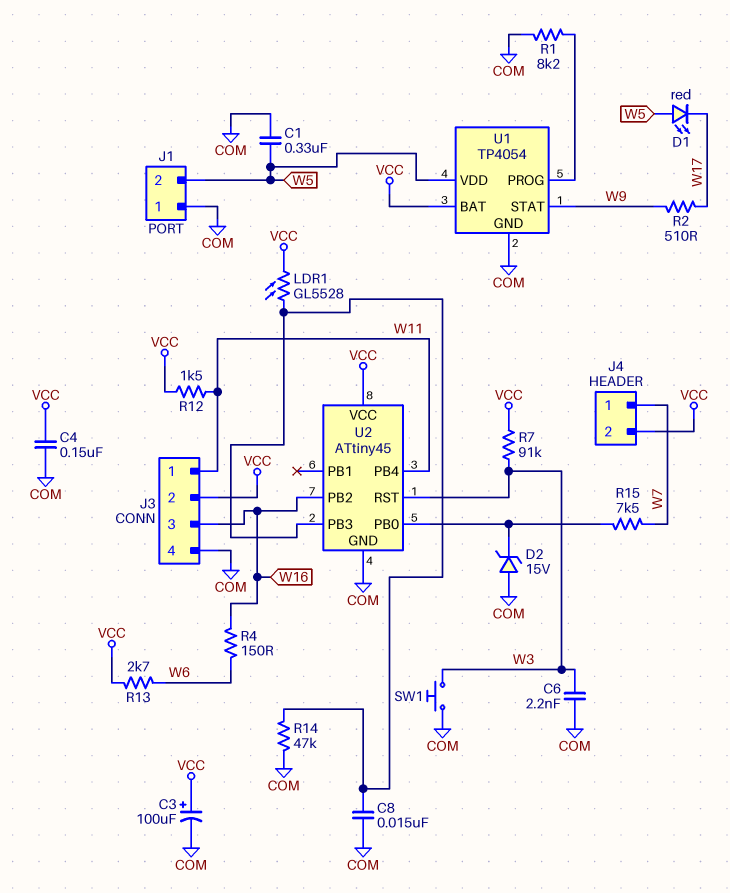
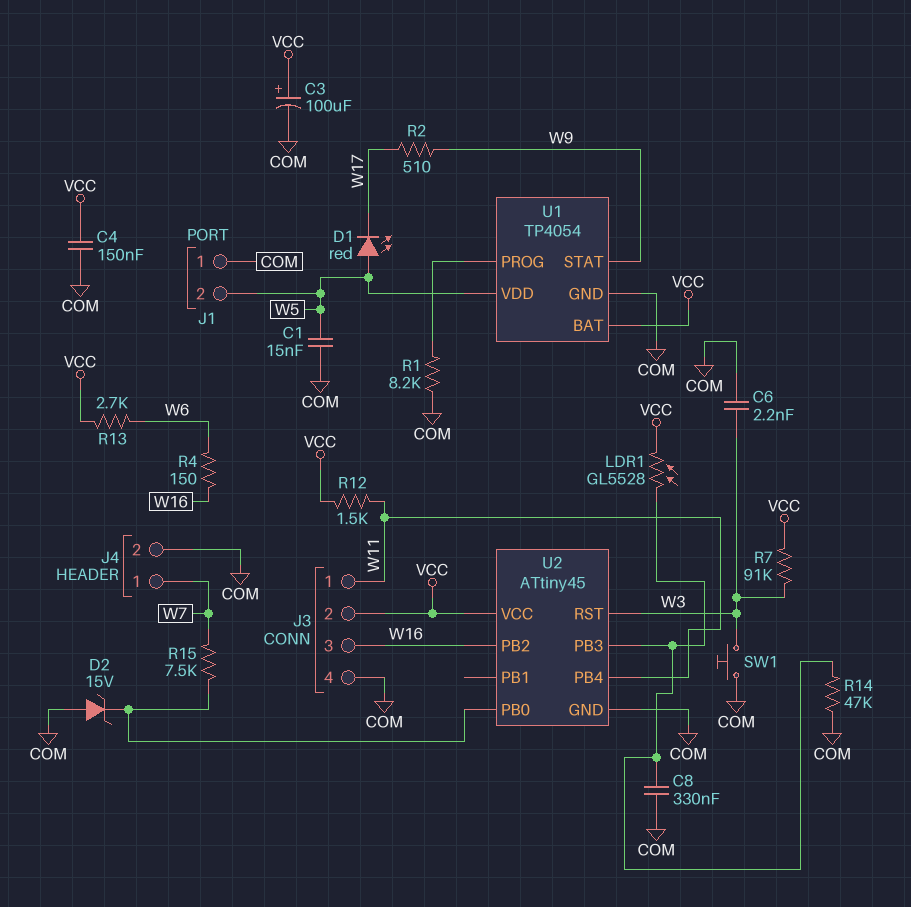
C1: 330nF (COM, W5) -> 15nF (COM, W5)
C8: 15nF (COM, U2/PB3) -> 330nF (COM, U2/PB3)
J4 pin 2: VCC -> COM

